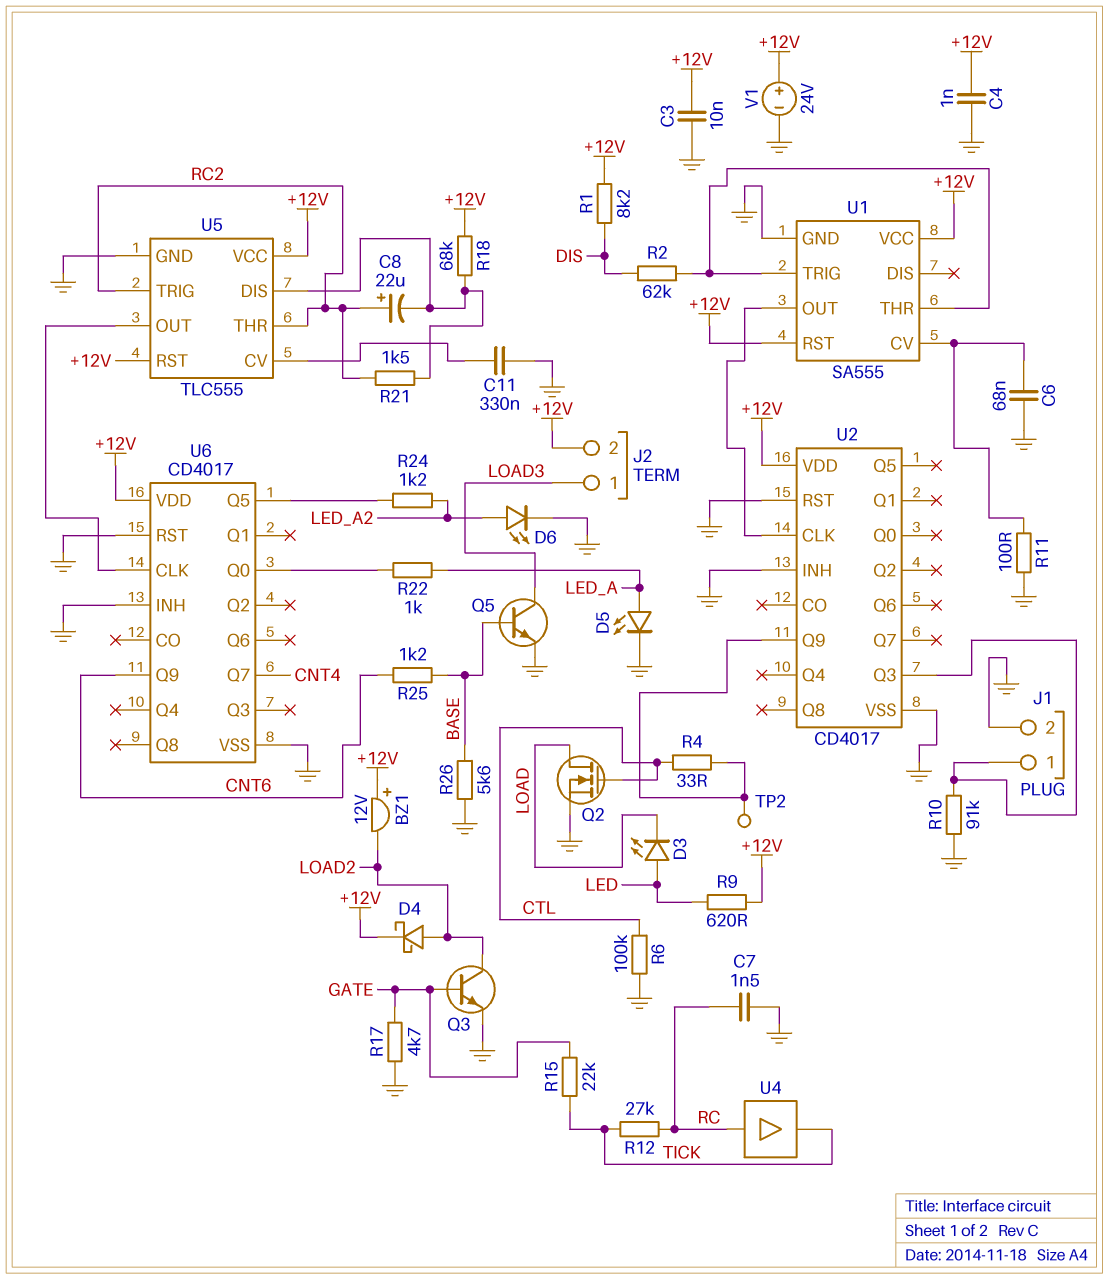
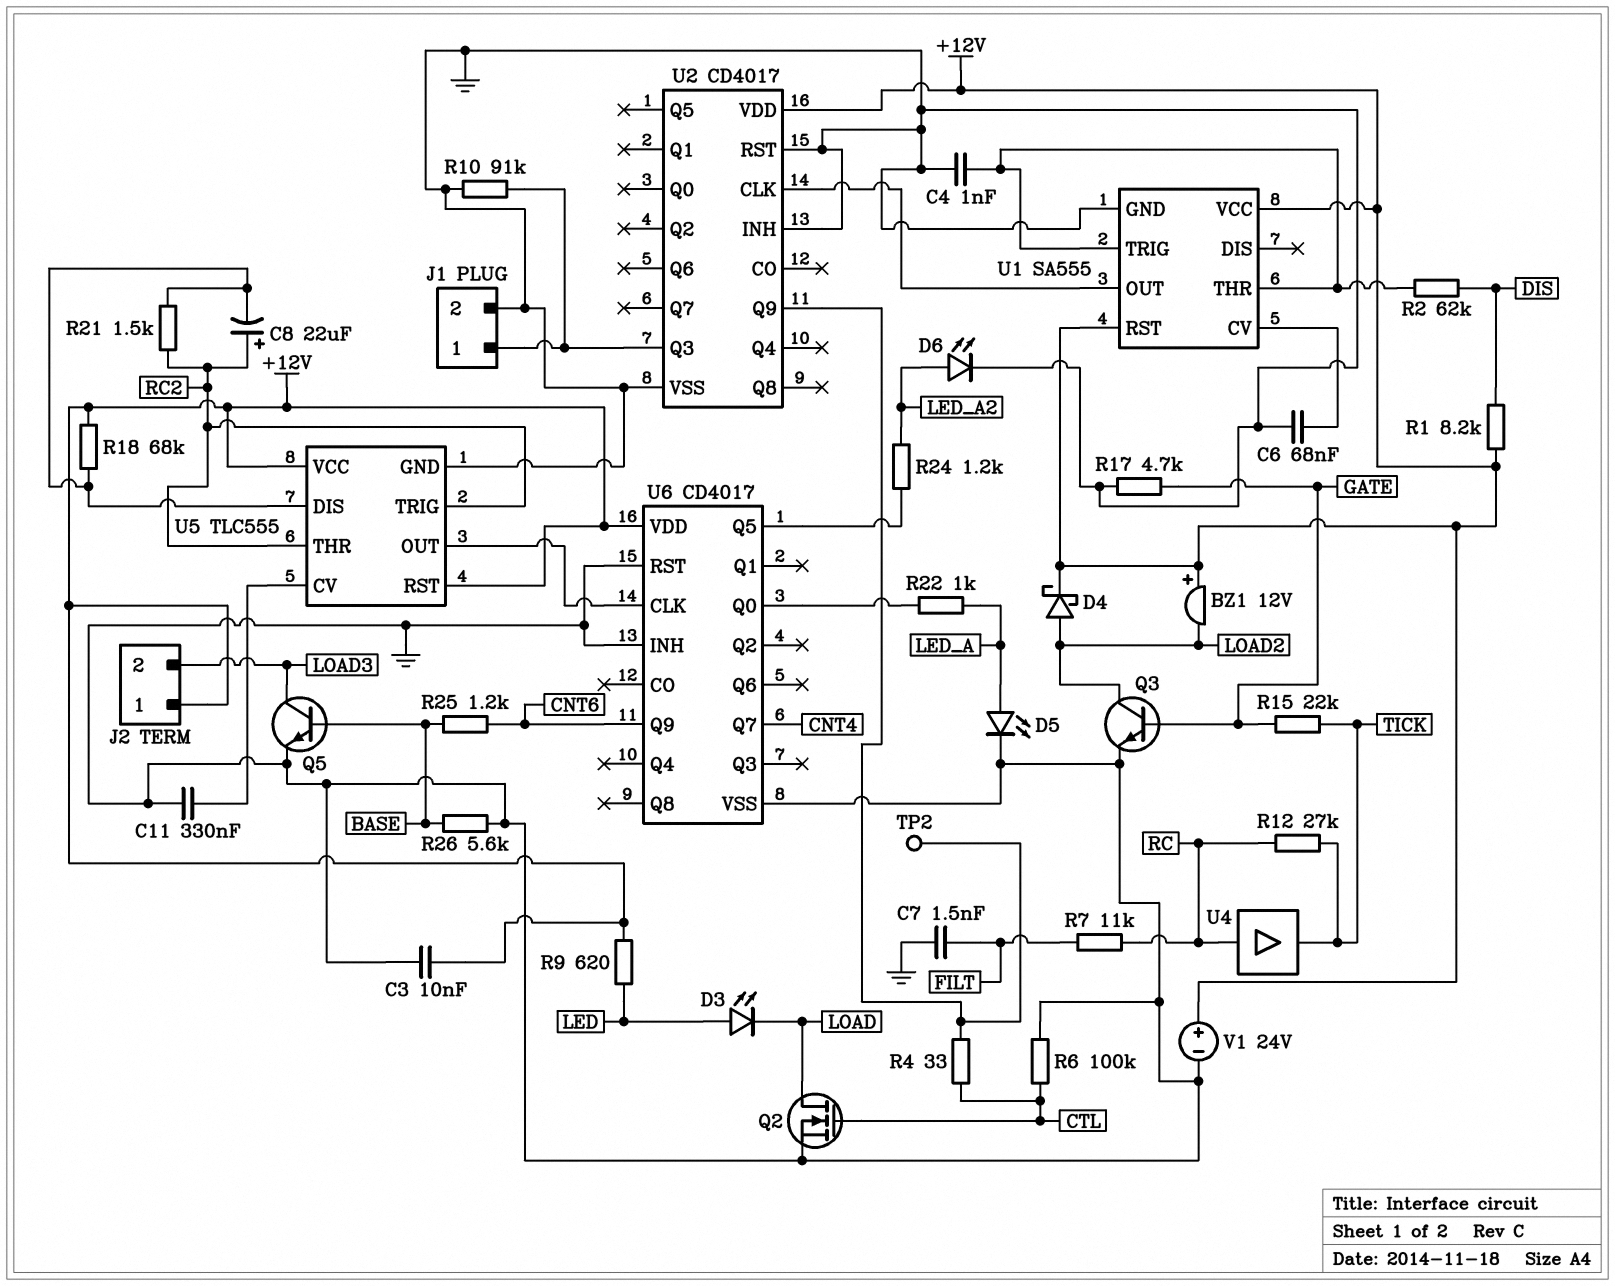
C4: 1nF (+12V, GND) -> 1nF (GND, U1/THR)
C7: 1.5nF (GND, RC) -> 1.5nF (FILT, GND)
J2 pin 1: LOAD3 -> +12V
J2 pin 2: +12V -> LOAD3
R7: none -> 11k (FILT, RC)
R11: 100 (GND, U1/CV) -> none

